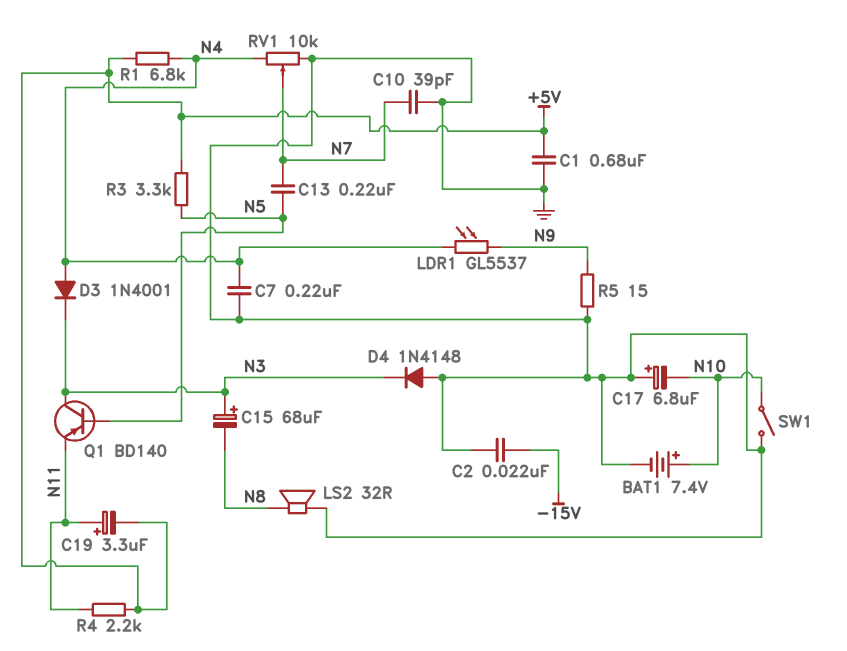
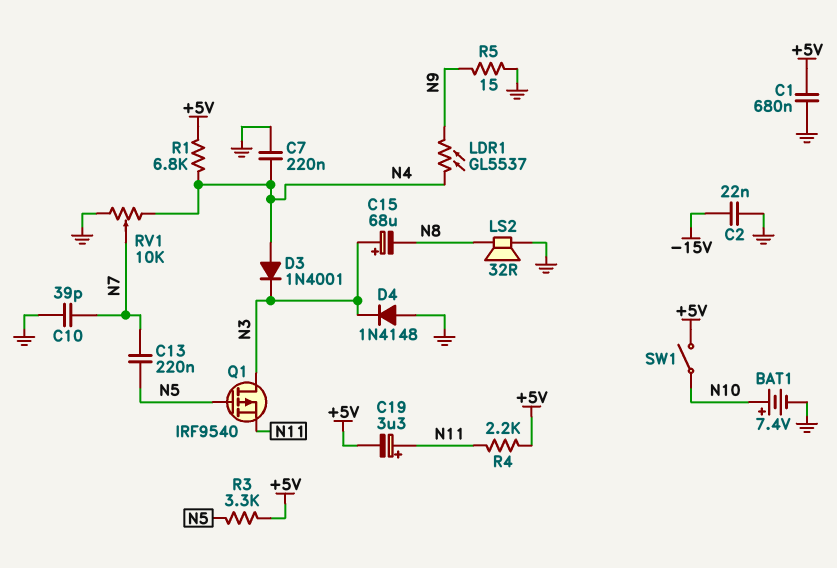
C17: 6.8uF (plus GND, minus N10) -> none
Q1: PNP BD140 (B N5, C N3, E N11) -> PMOS IRF9540 (G N5, D N3, S N11)
SW1: switch (GND, N10) -> switch (+5V, N10)

